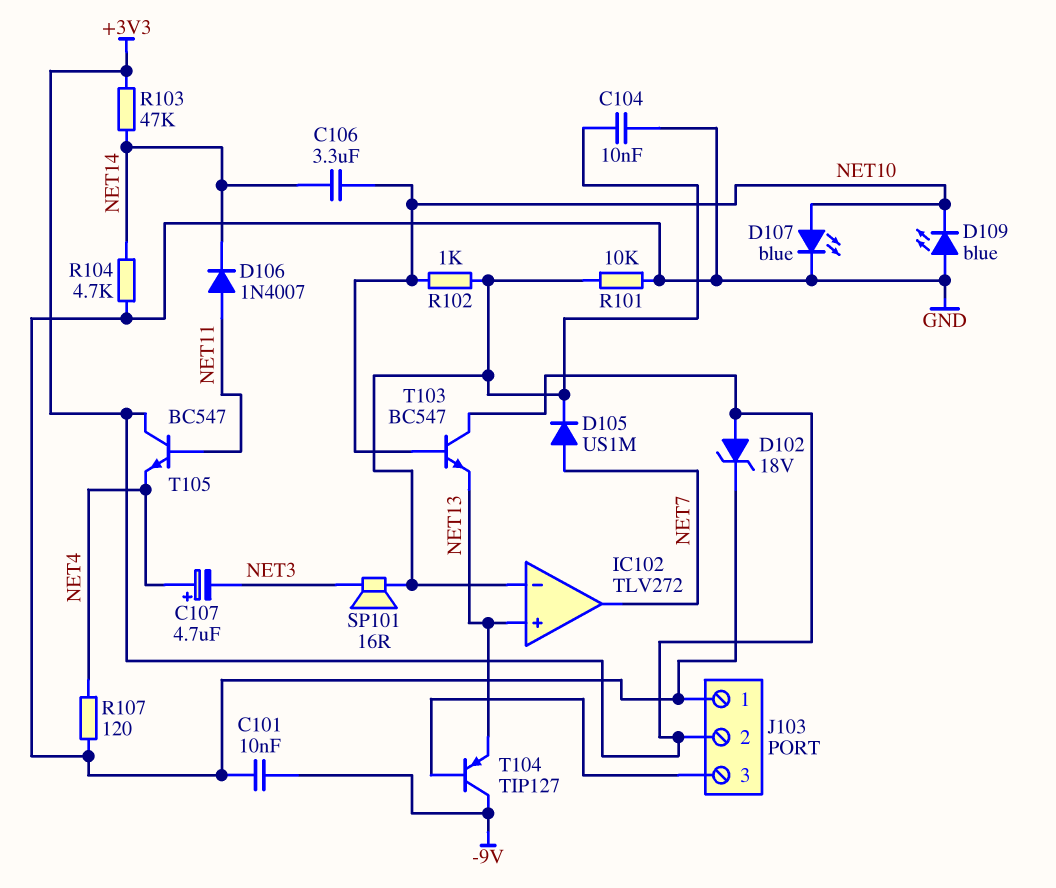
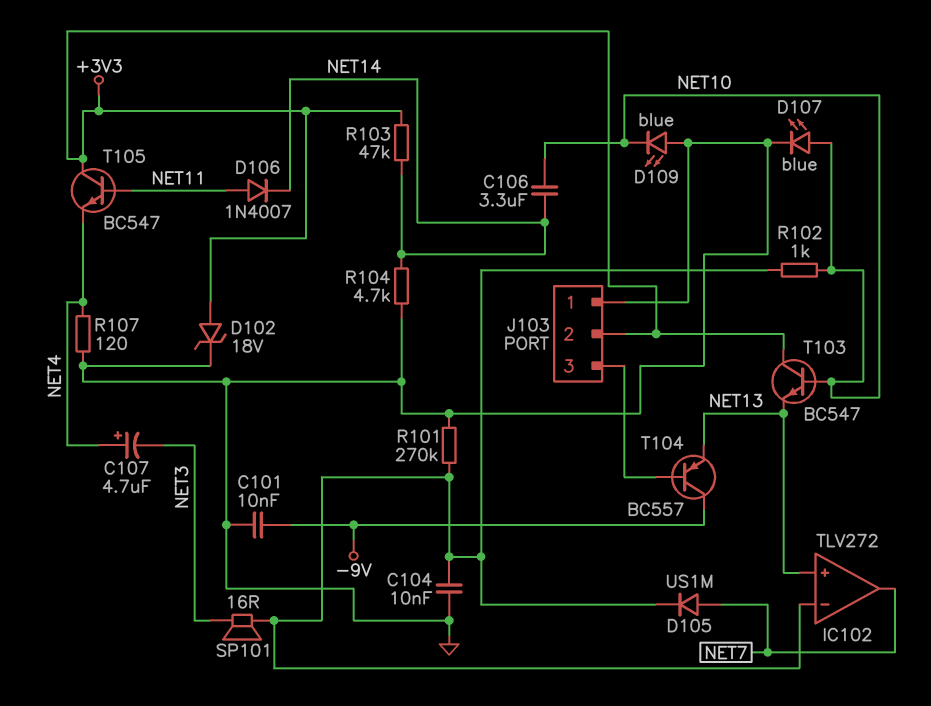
R101: 10k (GND, IC102/in-) -> 270k (GND, IC102/in-)
T104: PNP TIP127 (B J103/3, C -9V, E NET13) -> PNP BC557 (B J103/3, C -9V, E NET13)

